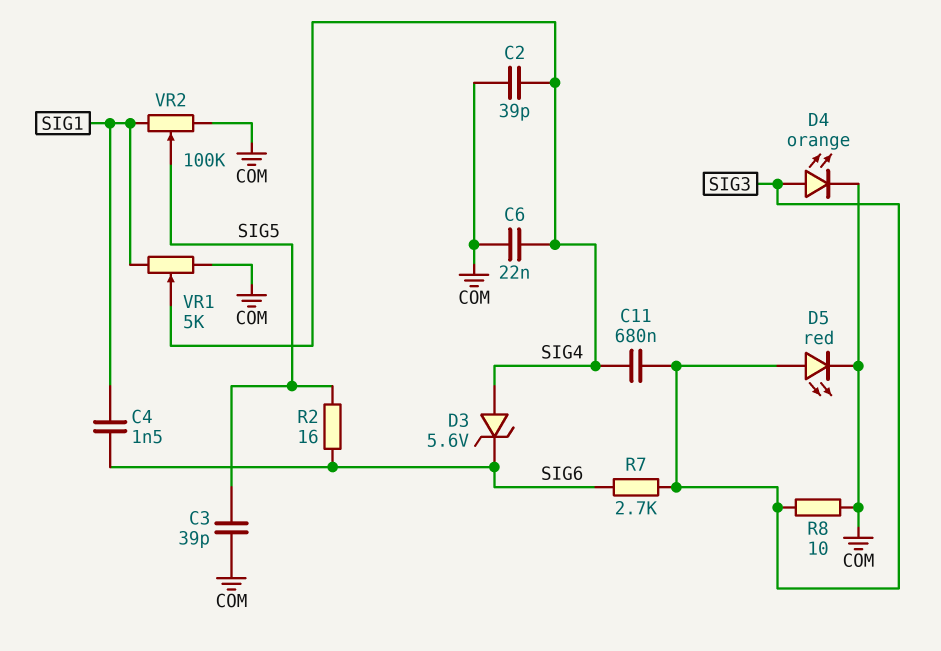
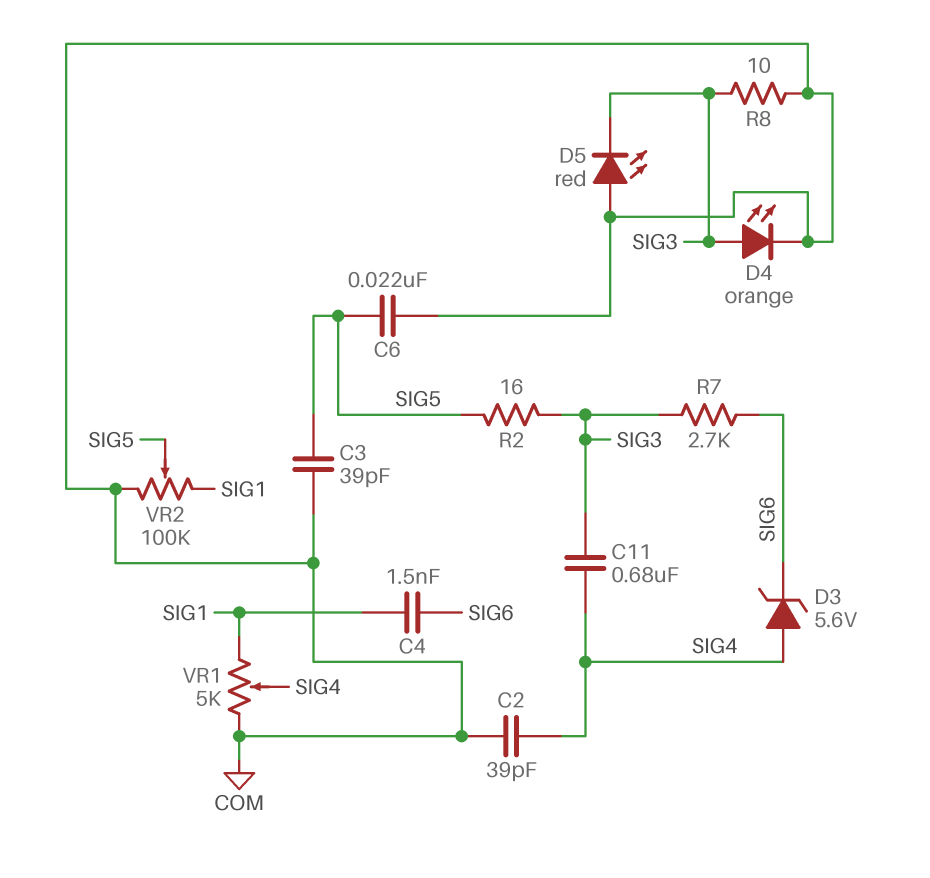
C6: 22nF (COM, SIG4) -> 22nF (COM, SIG5)
D5: LED red (A SIG3, K COM) -> LED red (A COM, K SIG3)
R2: 16 (SIG5, SIG6) -> 16 (SIG3, SIG5)

